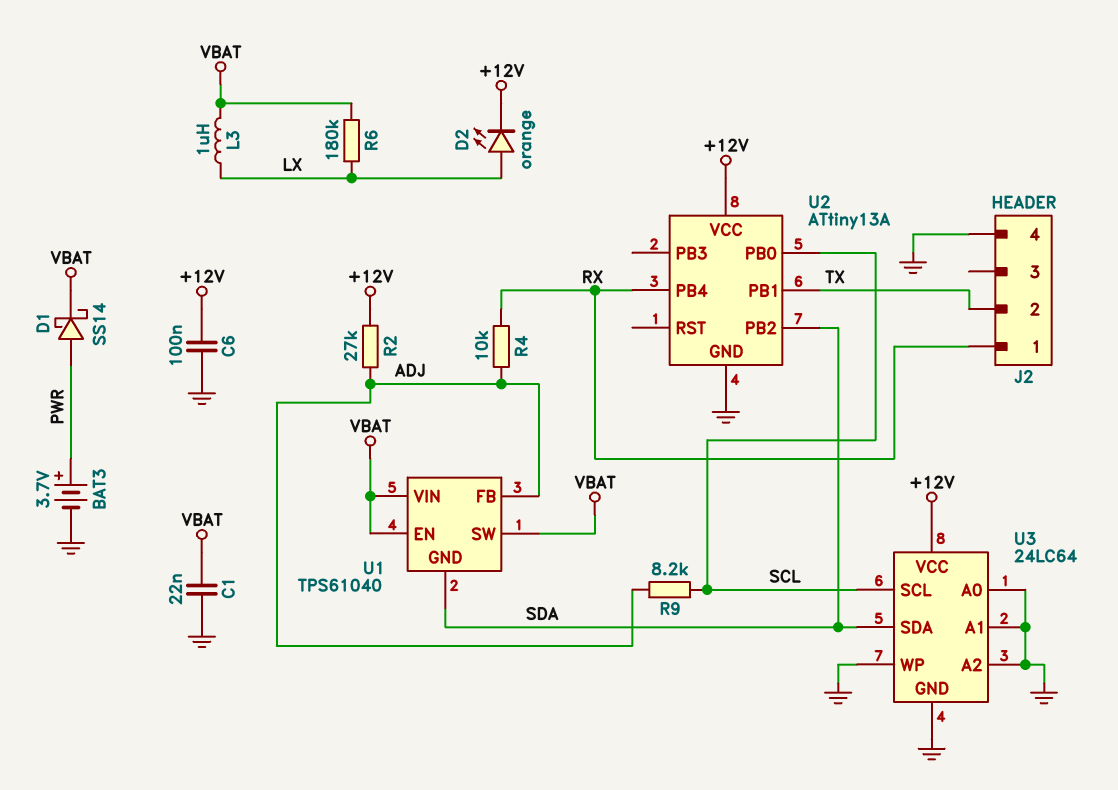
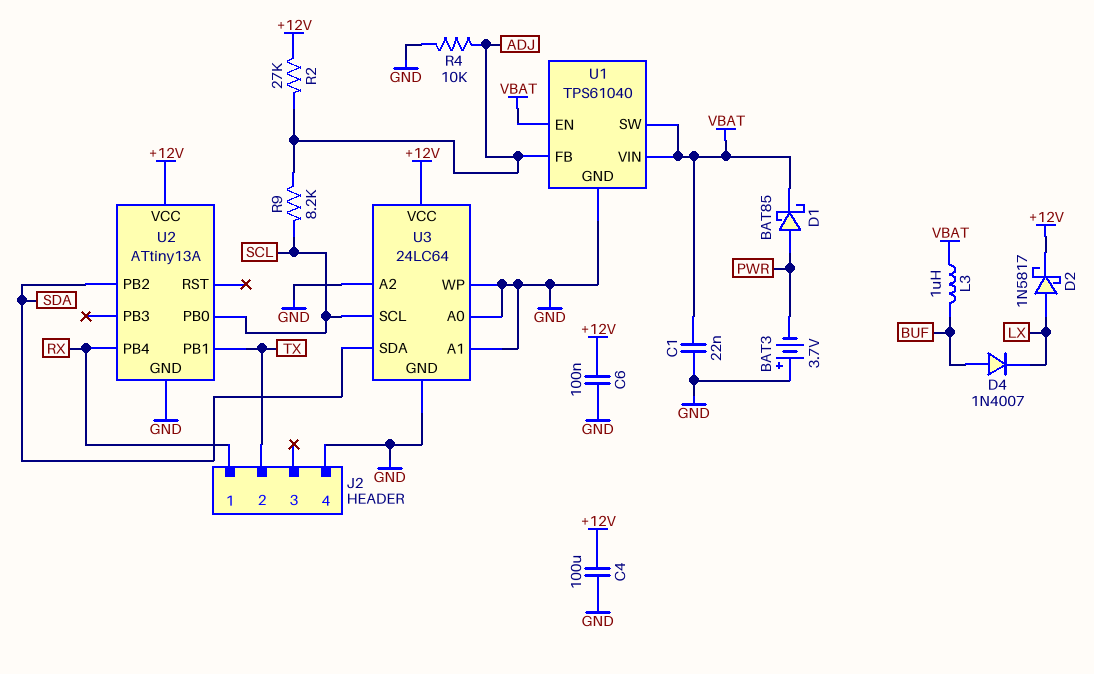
BAT3: 3.7V (plus PWR, minus GND) -> 3.7V (plus GND, minus PWR)
C4: none -> 100uF (+12V, GND)
D1: schottky SS14 (A PWR, K VBAT) -> schottky BAT85 (A PWR, K VBAT)
D2: LED orange (A LX, K +12V) -> schottky 1N5817 (A LX, K +12V)
D4: none -> diode 1N4007 (A BUF, K LX)
L3: 1uH (LX, VBAT) -> 1uH (BUF, VBAT)
R4: 10k (ADJ, RX) -> 10k (ADJ, GND)
R6: 180k (LX, VBAT) -> none
U1 pin GND: SDA -> GND

